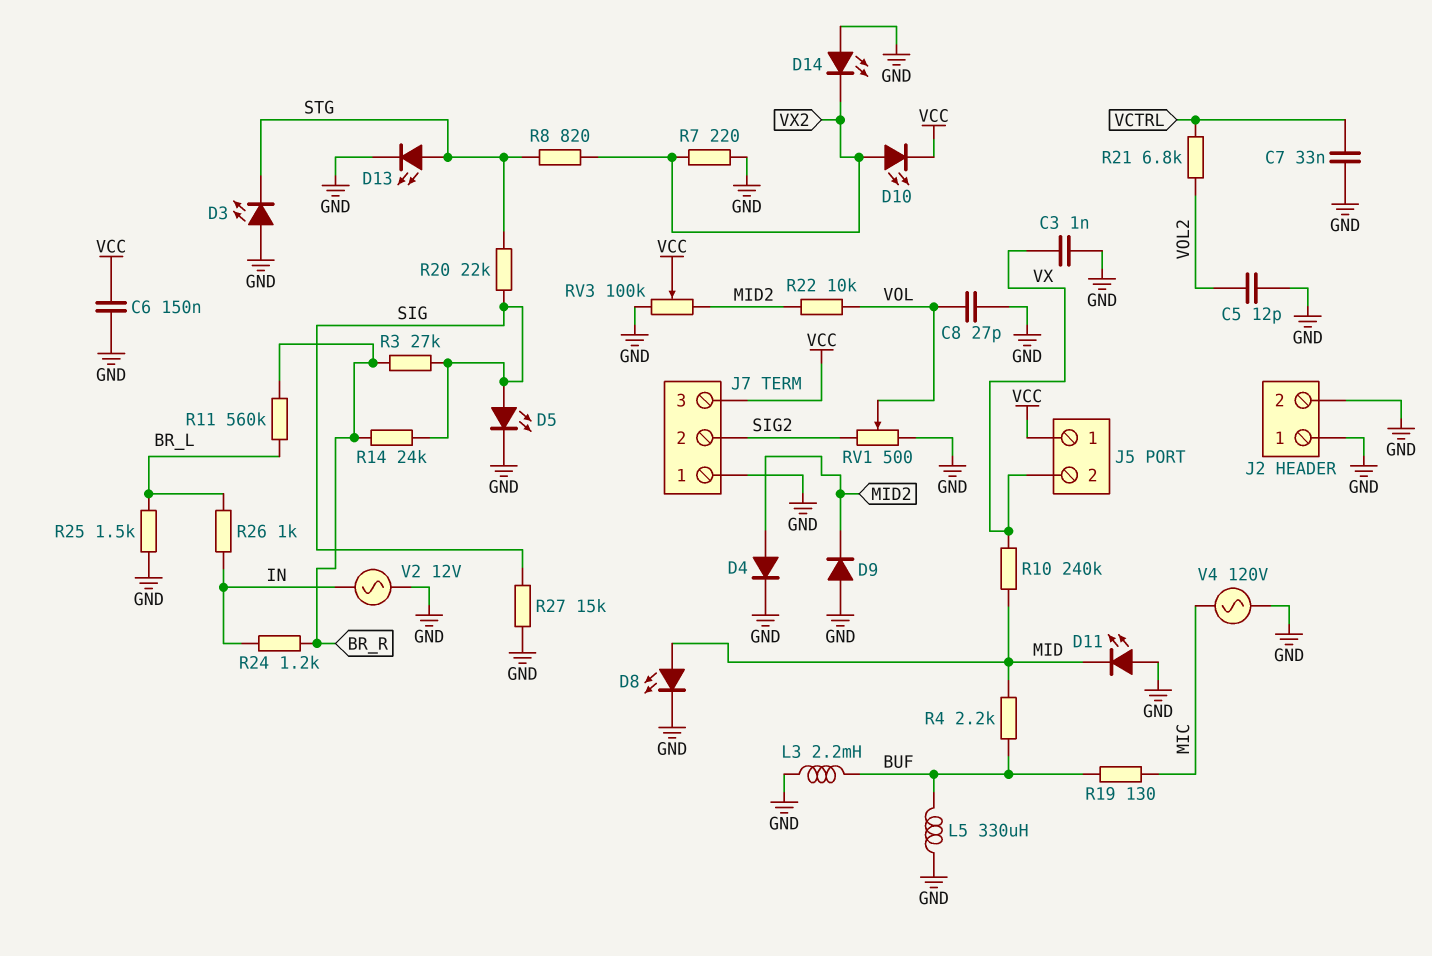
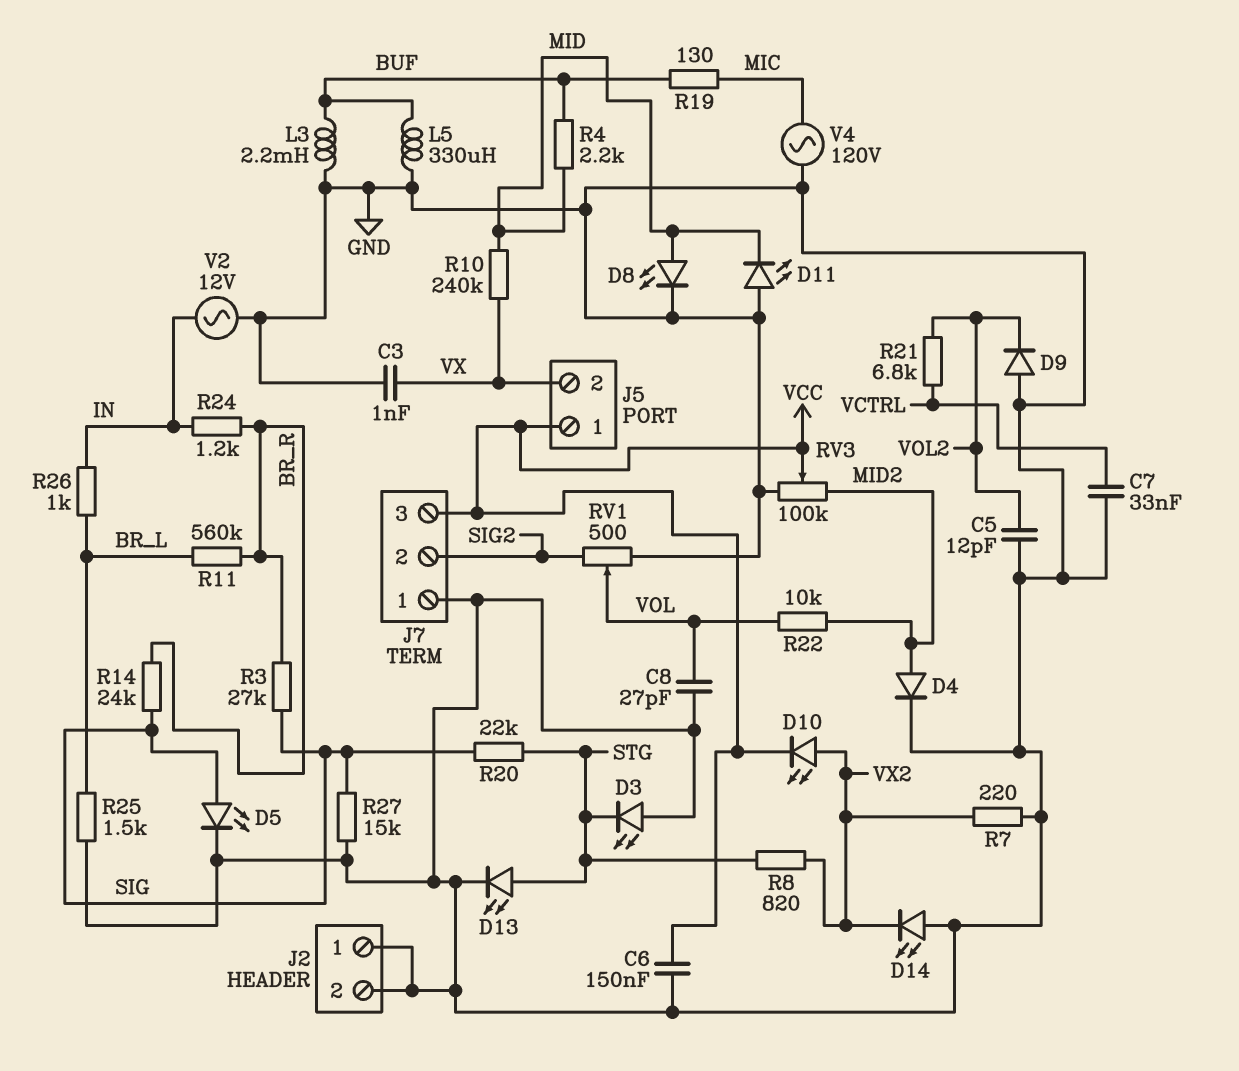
D9: diode (A GND, K MID2) -> diode (A GND, K VOL2)

